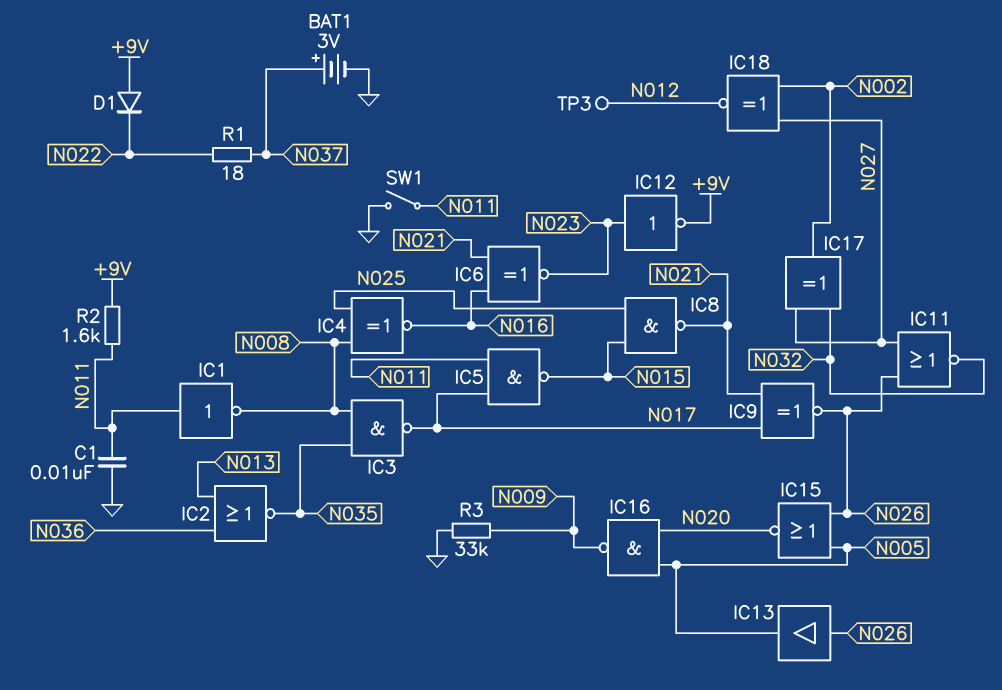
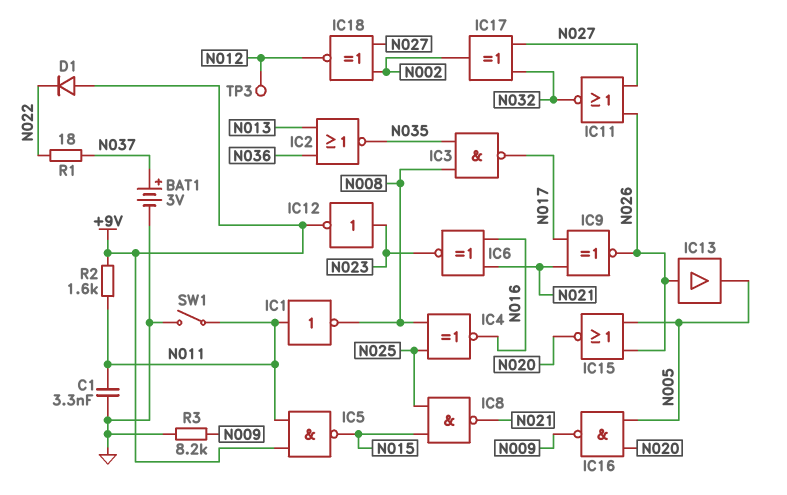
C1: 10nF (GND, N011) -> 3.3nF (GND, N011)
IC5: NAND (in N011, in N017, out N015) -> NAND (in +9V, in N011, out N015)
R3: 33k (GND, N009) -> 8.2k (GND, N009)

